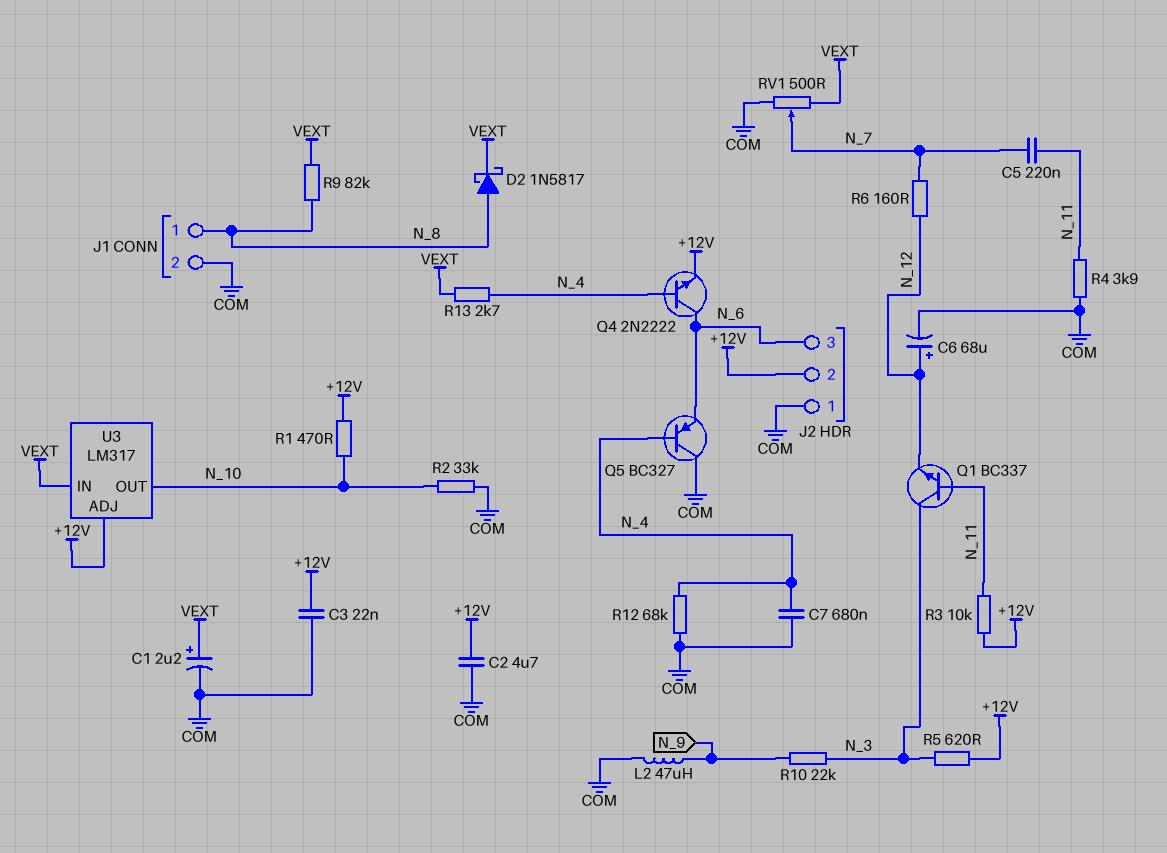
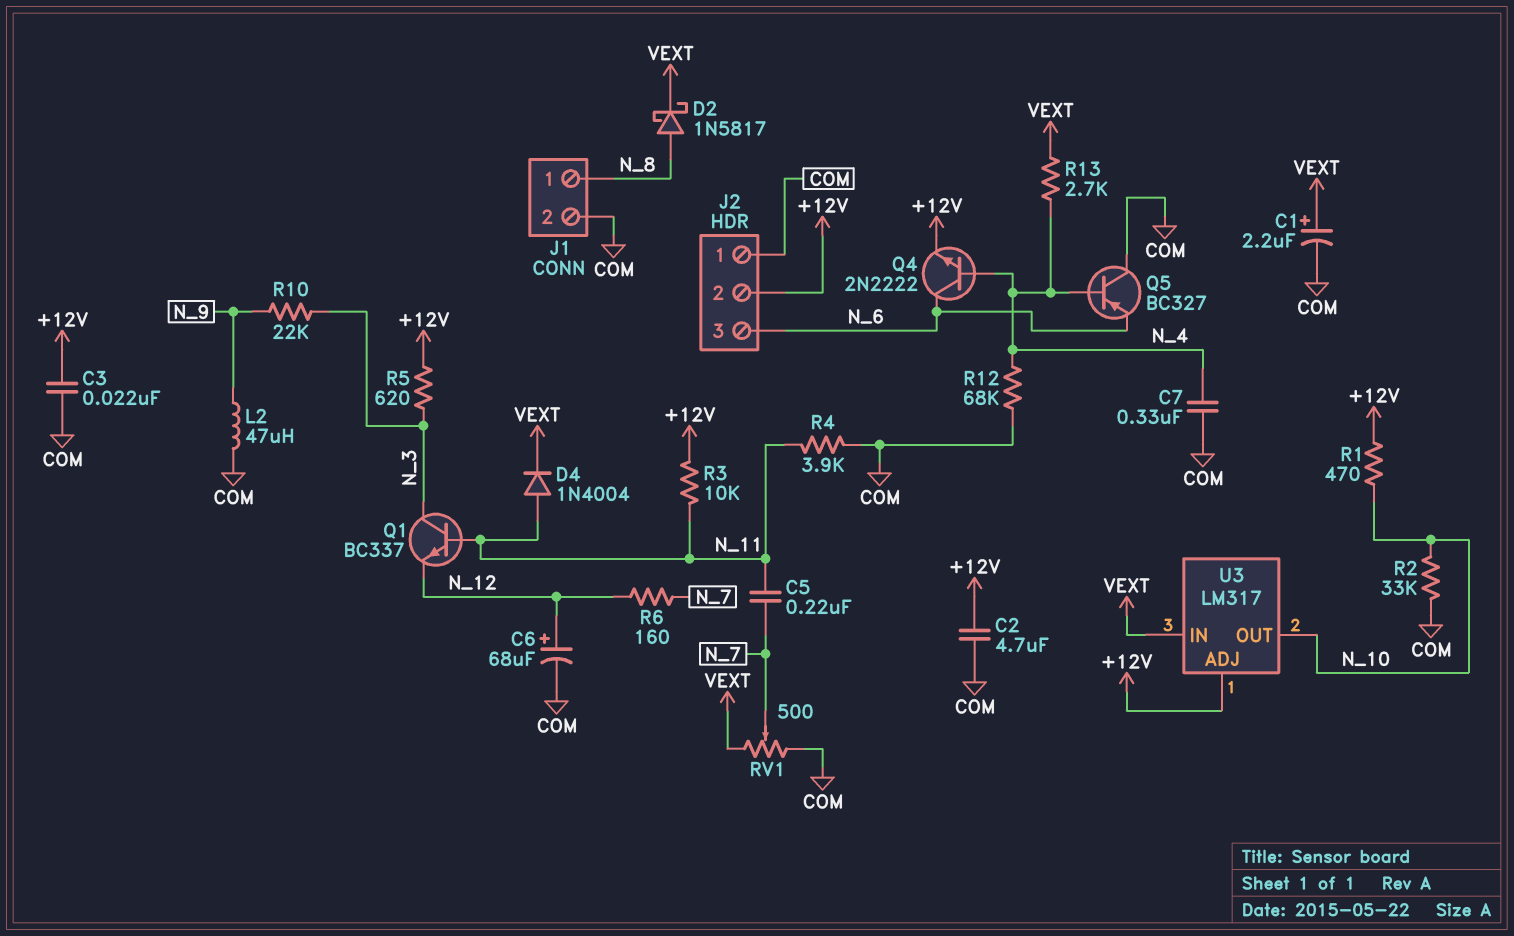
C7: 680nF (COM, N_4) -> 330nF (COM, N_4)
D4: none -> diode 1N4004 (A N_11, K VEXT)
R9: 82k (N_8, VEXT) -> none

